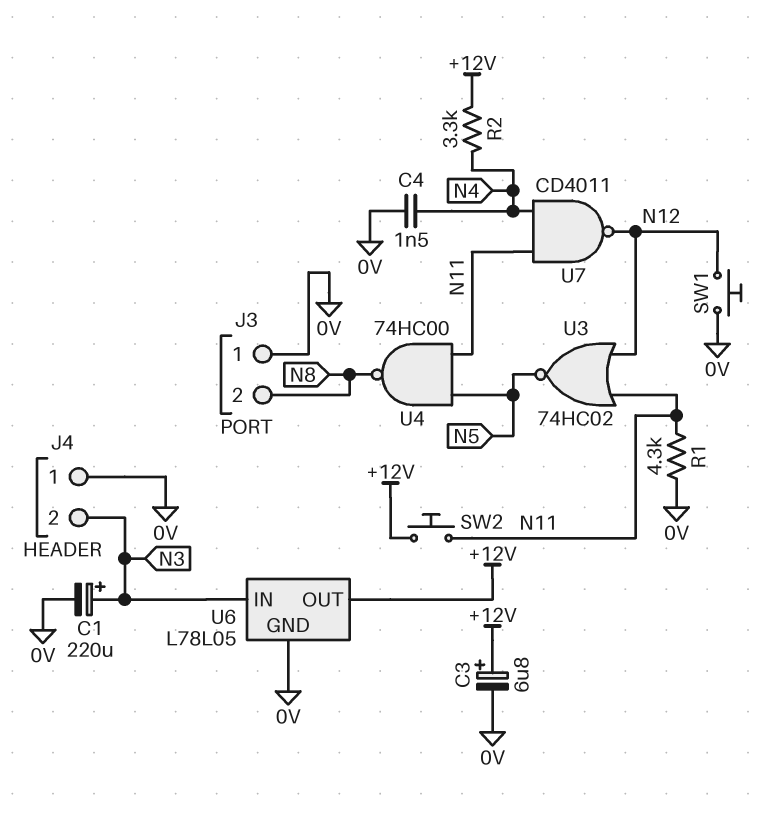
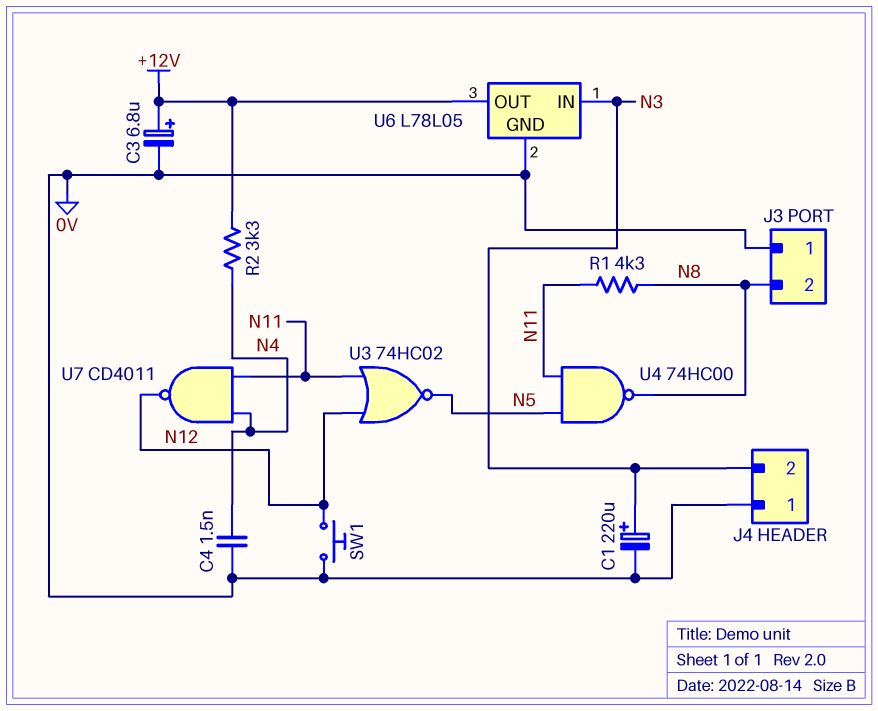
R1: 4.3k (0V, N11) -> 4.3k (N8, N11)
SW2: button (+12V, N11) -> none

